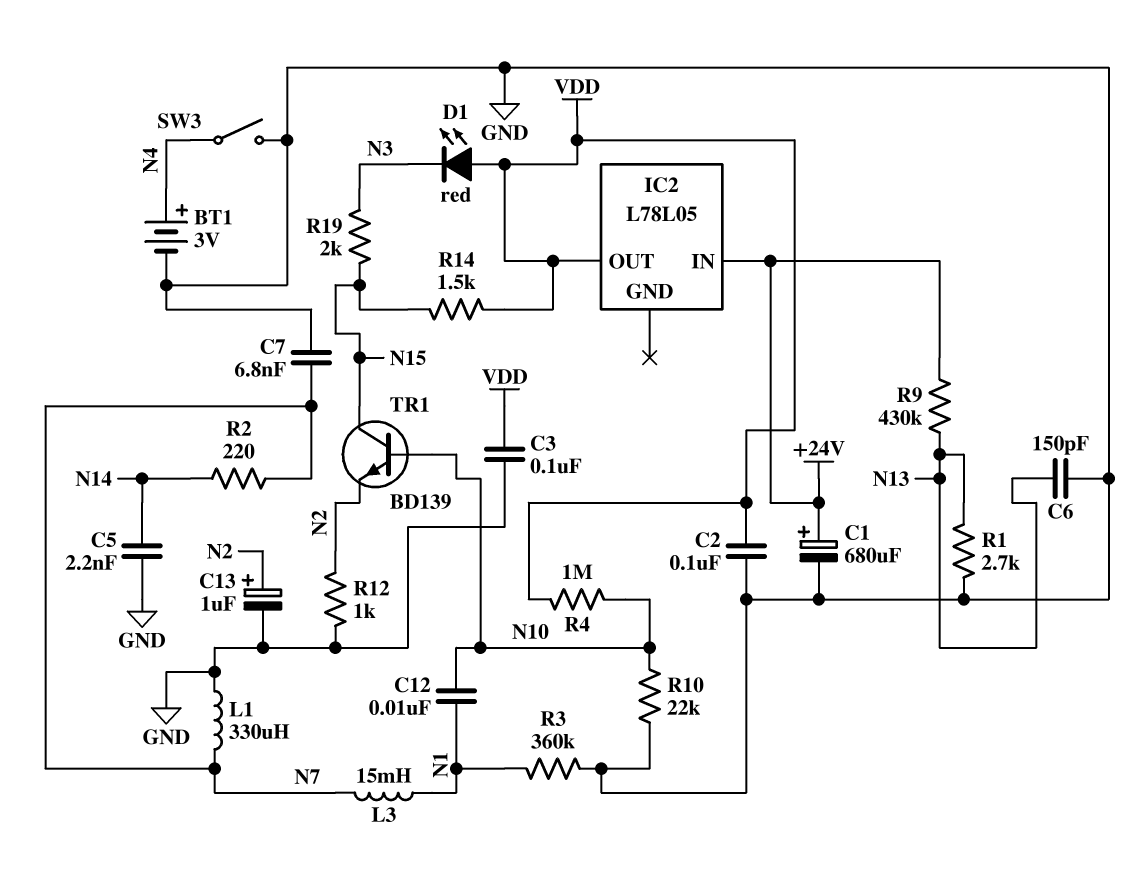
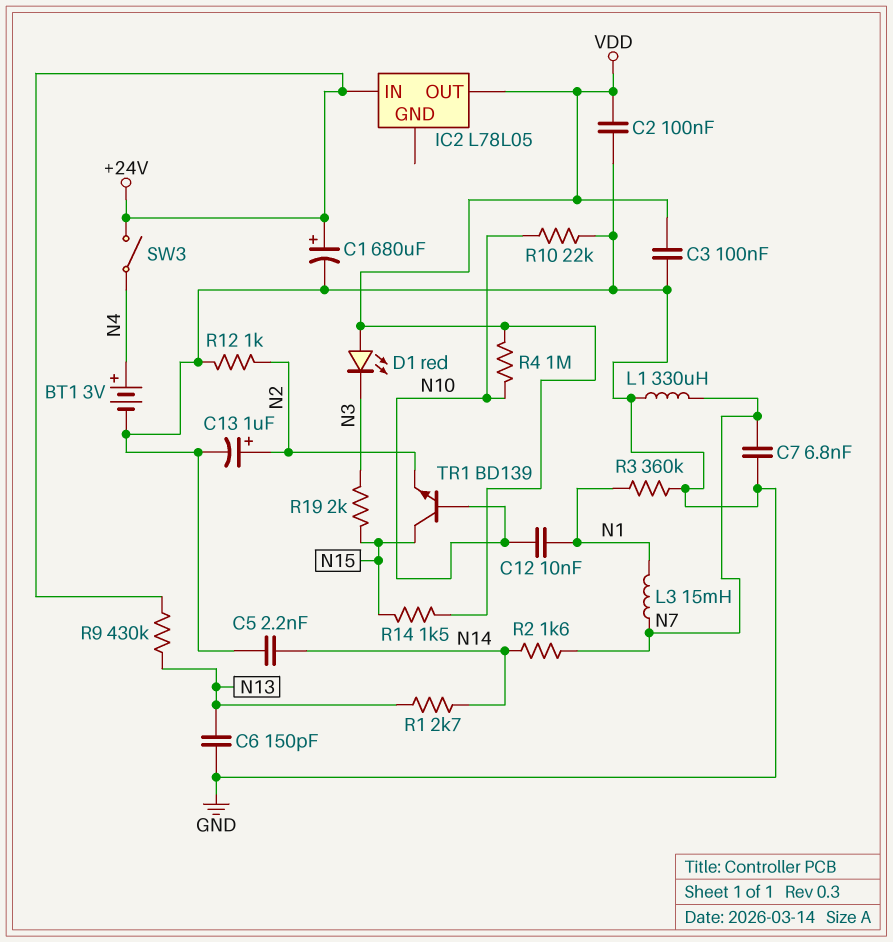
R1: 2.7k (GND, N13) -> 2.7k (N13, N14)
R2: 220 (N7, N14) -> 1.6k (N7, N14)
SW3: switch (GND, N4) -> switch (+24V, N4)

